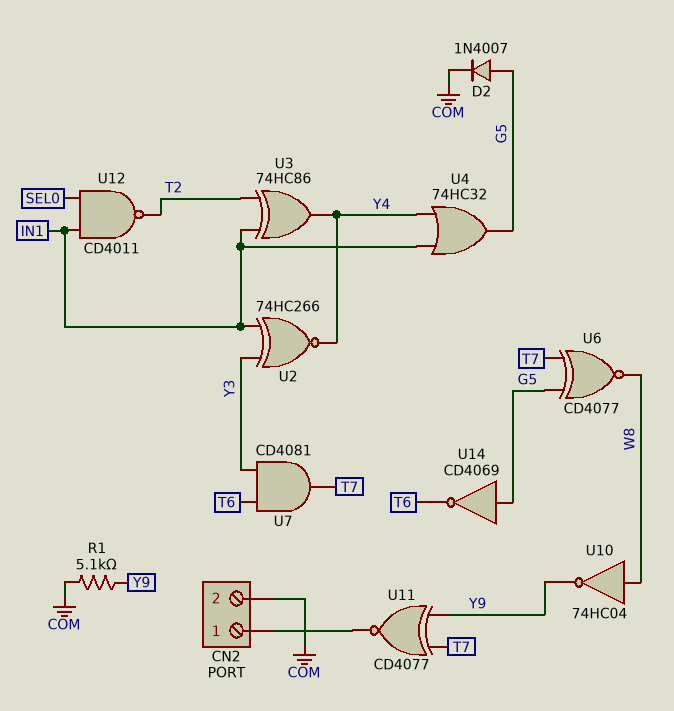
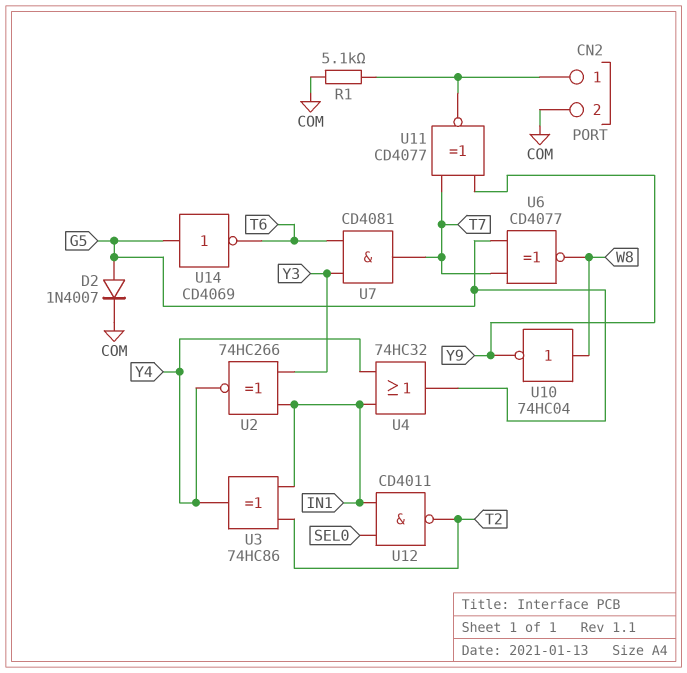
R1: 5.1k (COM, Y9) -> 5.1k (CN2/1, COM)

